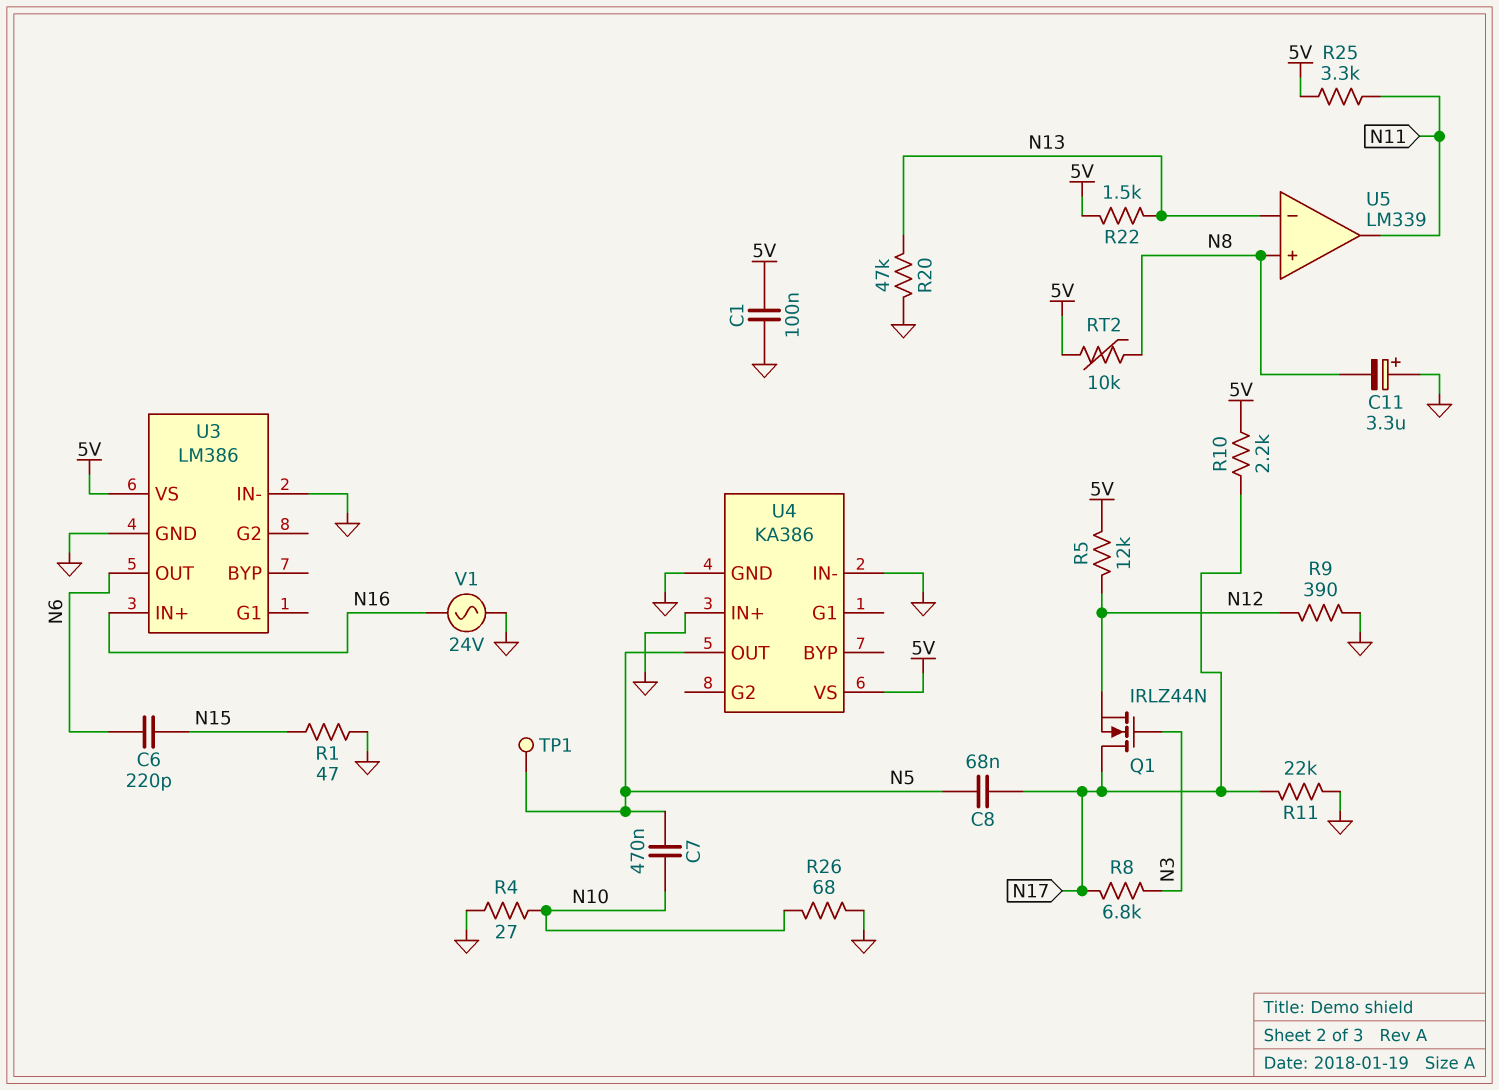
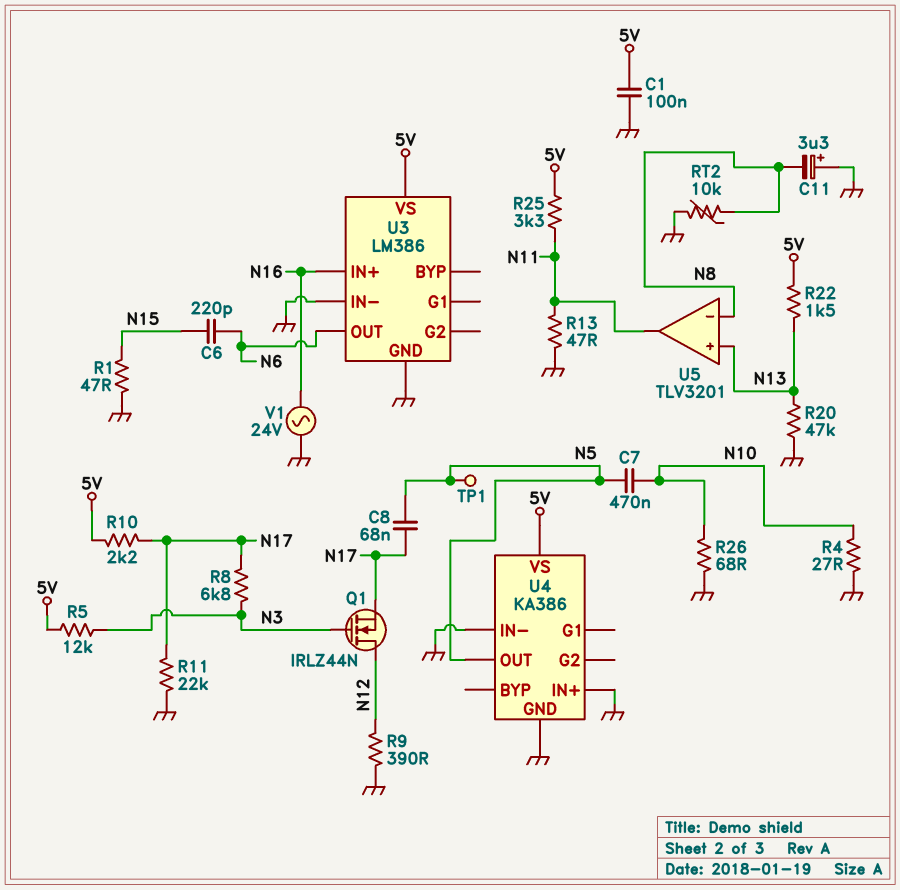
Q1: NMOS IRLZ44N (G N3, D N17, S N12) -> NMOS IRLZ44N (G N3, D N12, S N17)
R5: 12k (5V, N12) -> 12k (5V, N3)
R13: none -> 47 (GND, N11)
RT2: 10k (5V, N8) -> 10k (GND, N8)
U5: LM339 -> TLV3201
U5 pin in+: N8 -> N13
U5 pin in-: N13 -> N8

